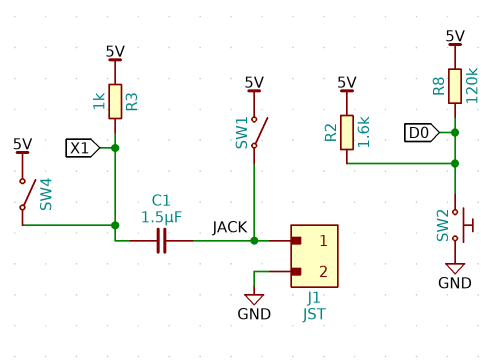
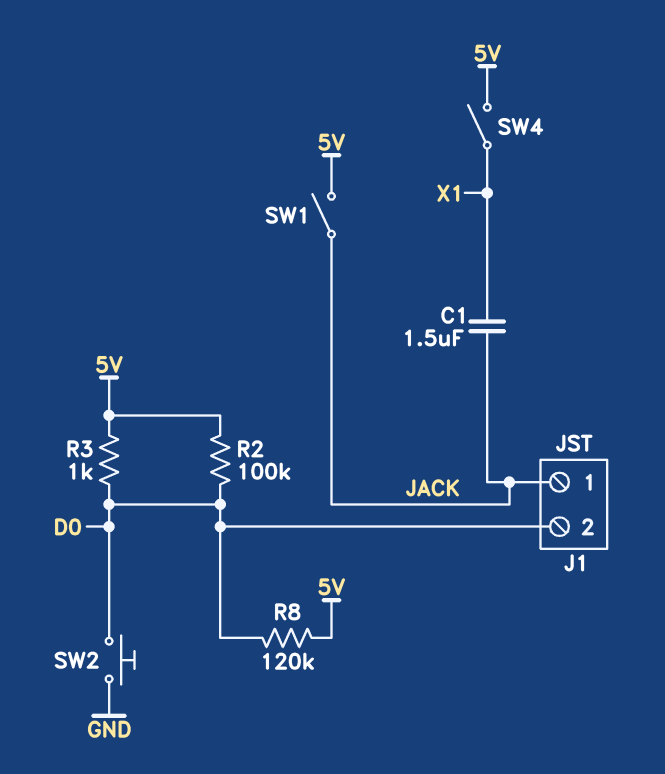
J1 pin 2: GND -> D0
R2: 1.6k (5V, D0) -> 100k (5V, D0)
R3: 1k (5V, X1) -> 1k (5V, D0)

